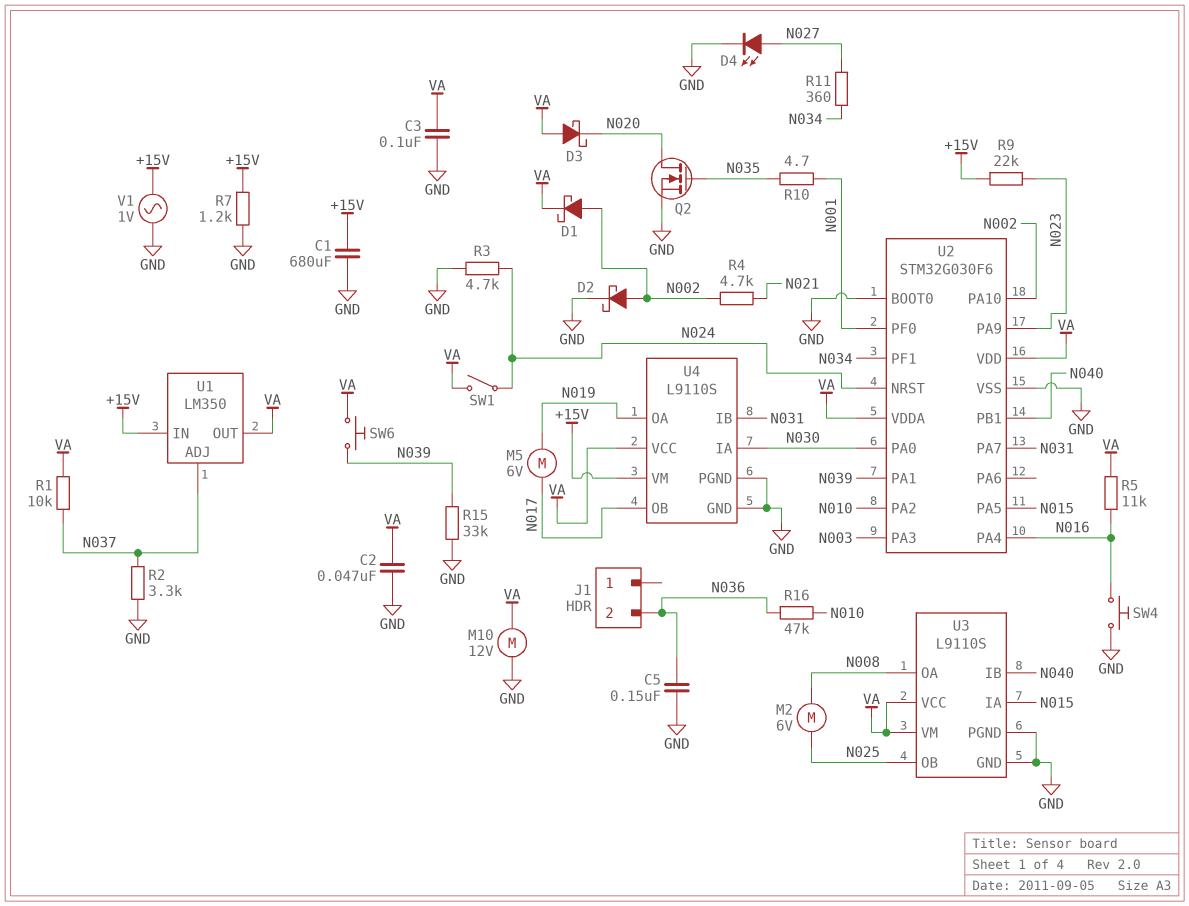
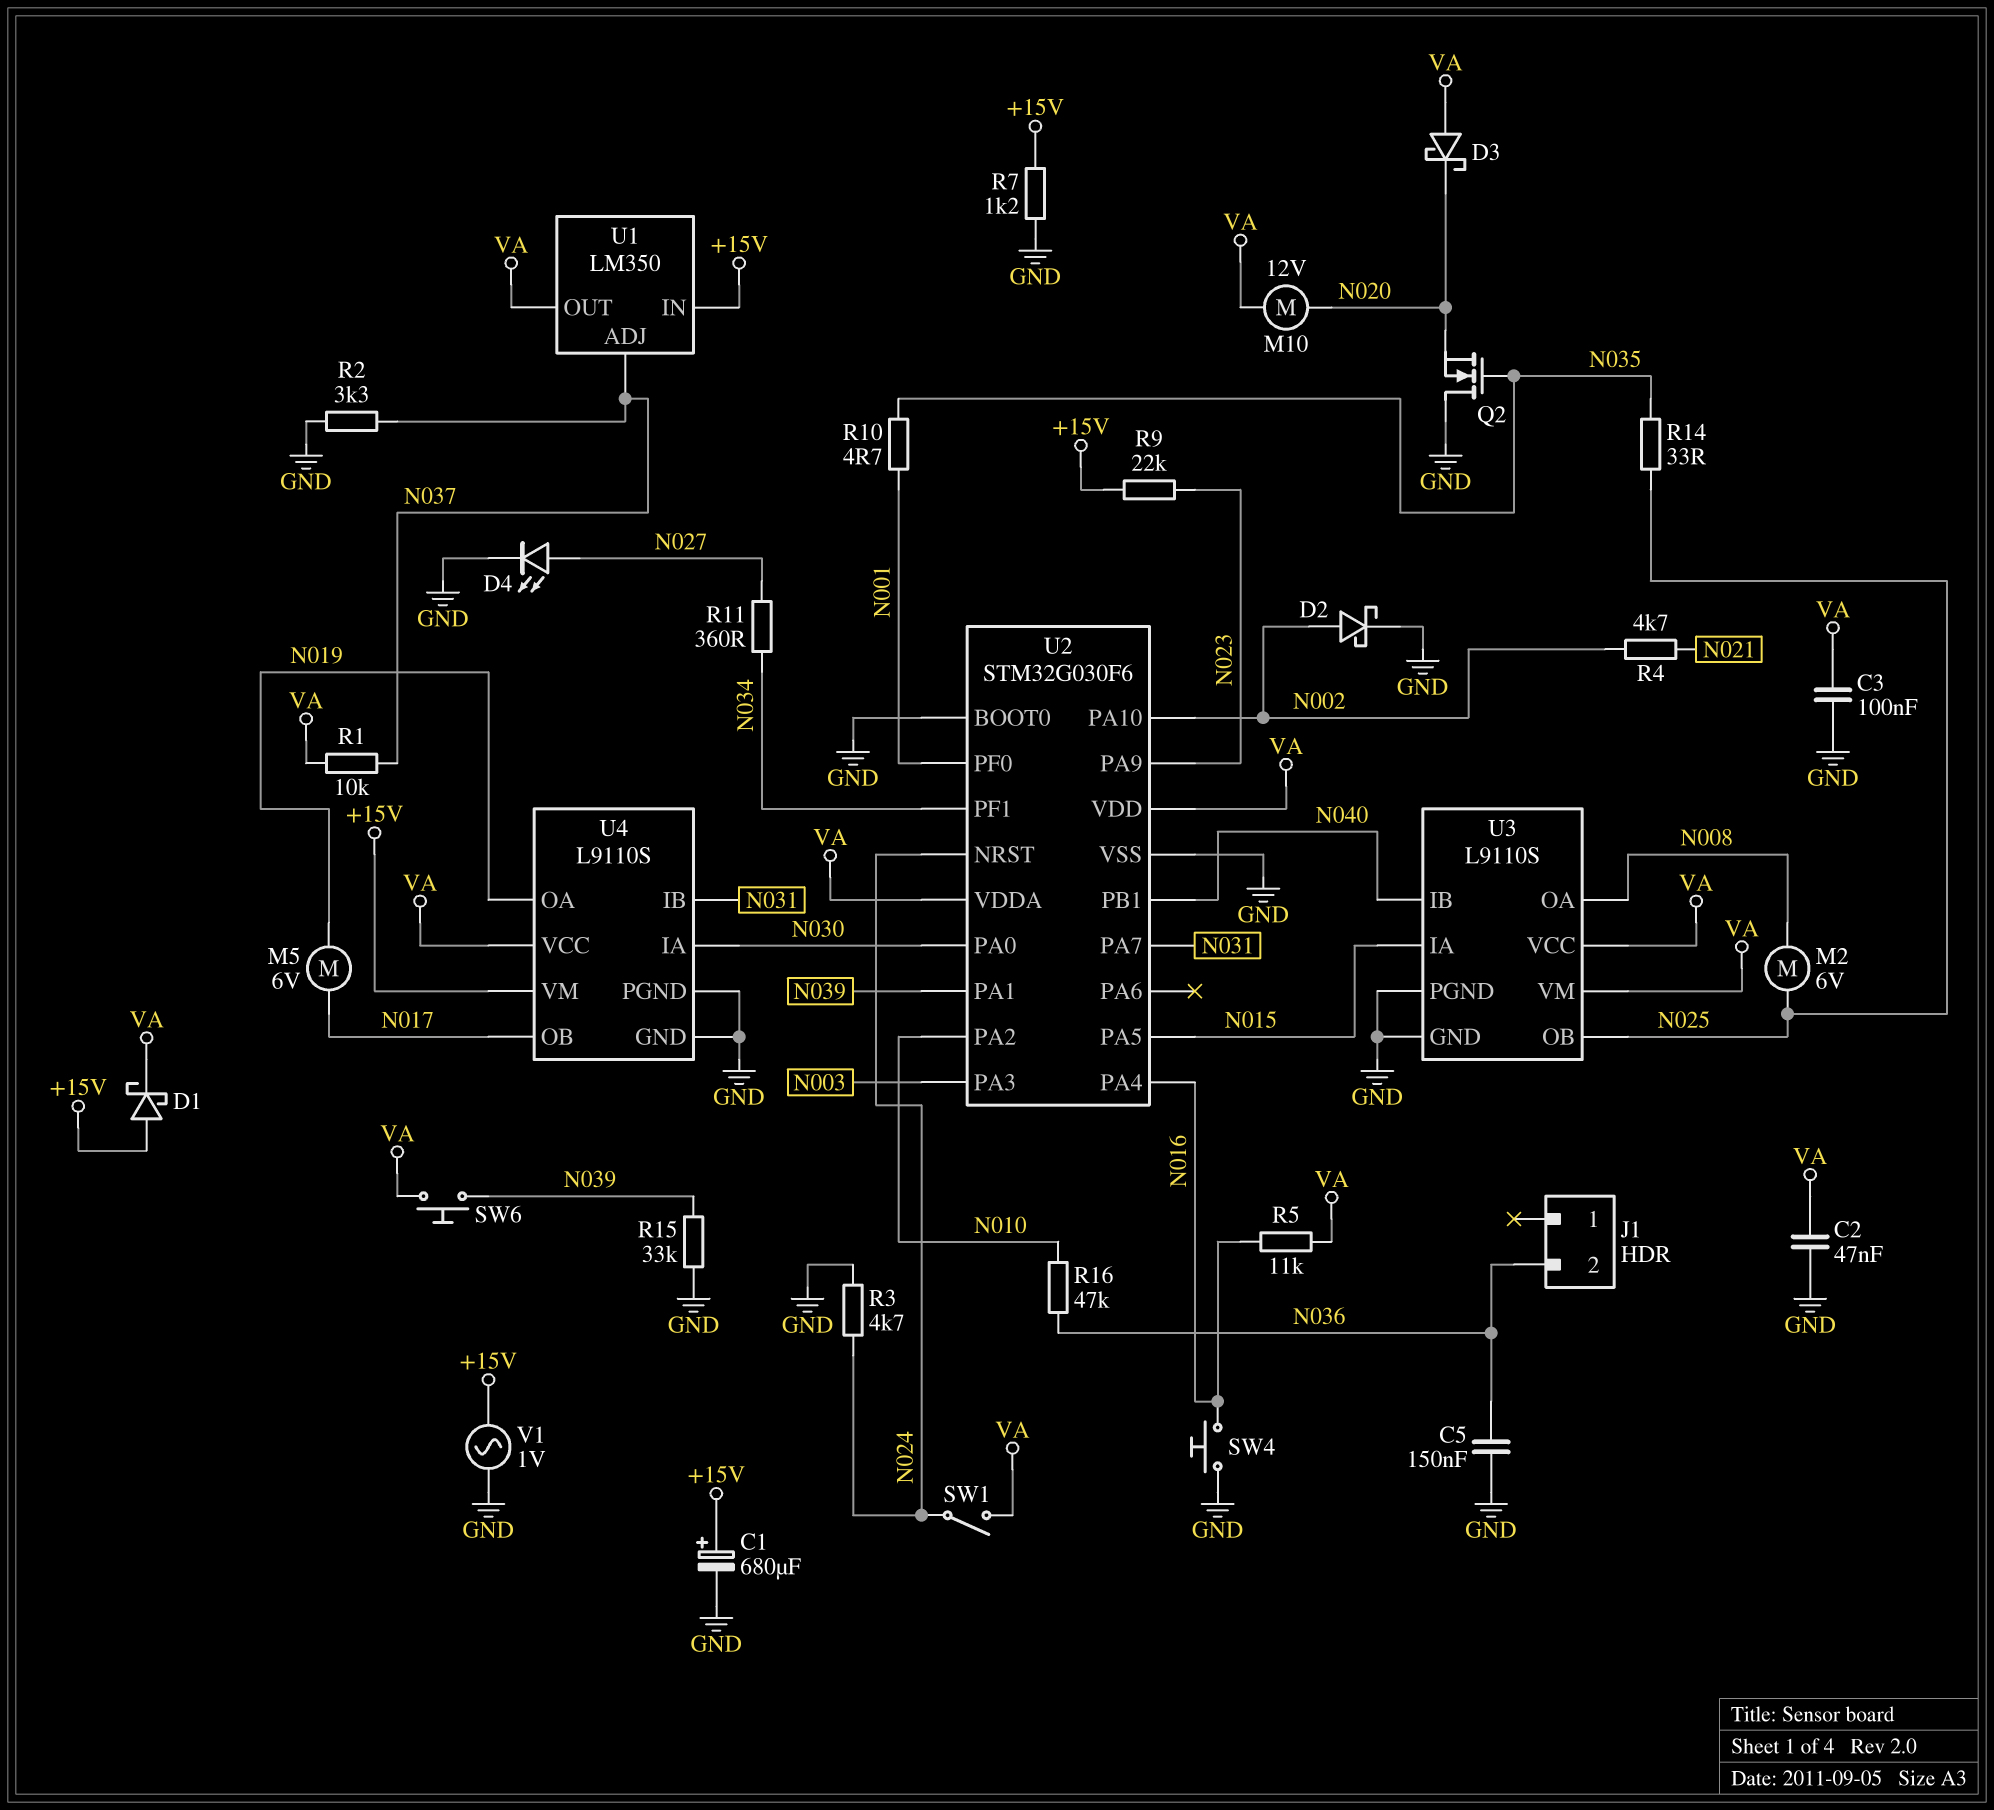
C1: 680uF (+15V, GND) -> 680uF (plus +15V, minus GND)
D1: schottky (A N002, K VA) -> schottky (A +15V, K VA)
M10: motor 12V (GND, VA) -> motor 12V (N020, VA)
Q2: NMOS (G N035, D N020, S GND) -> NMOS (G N035, D GND, S N020)
R14: none -> 33 (N025, N035)

